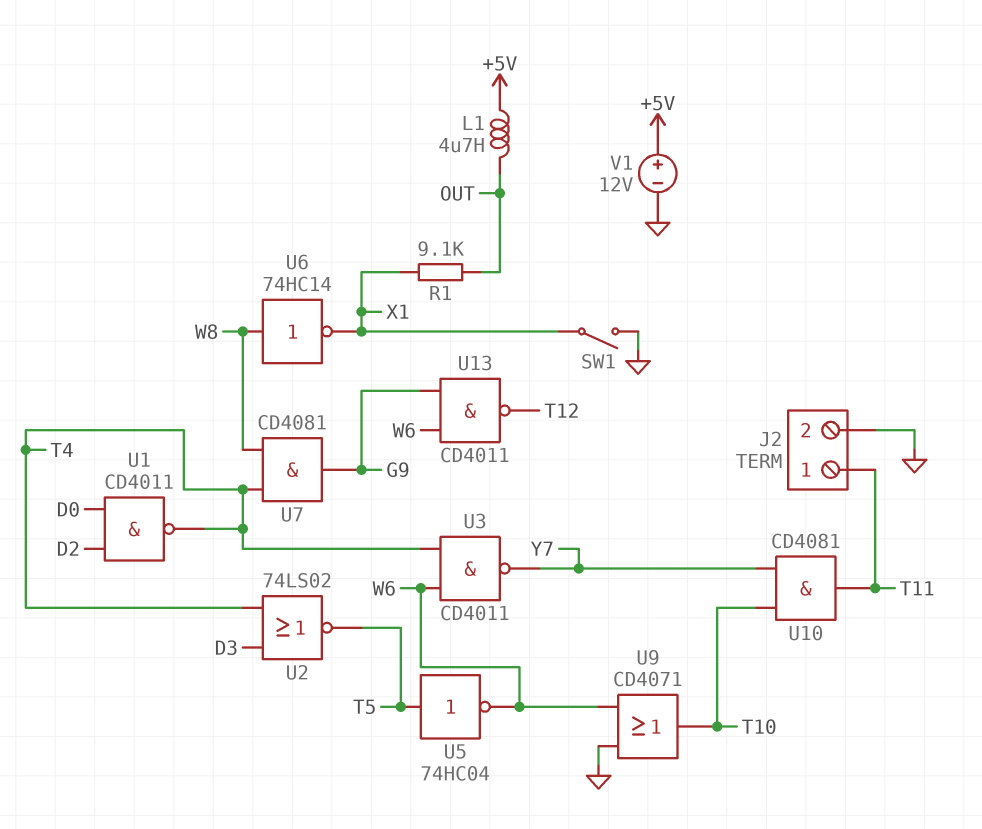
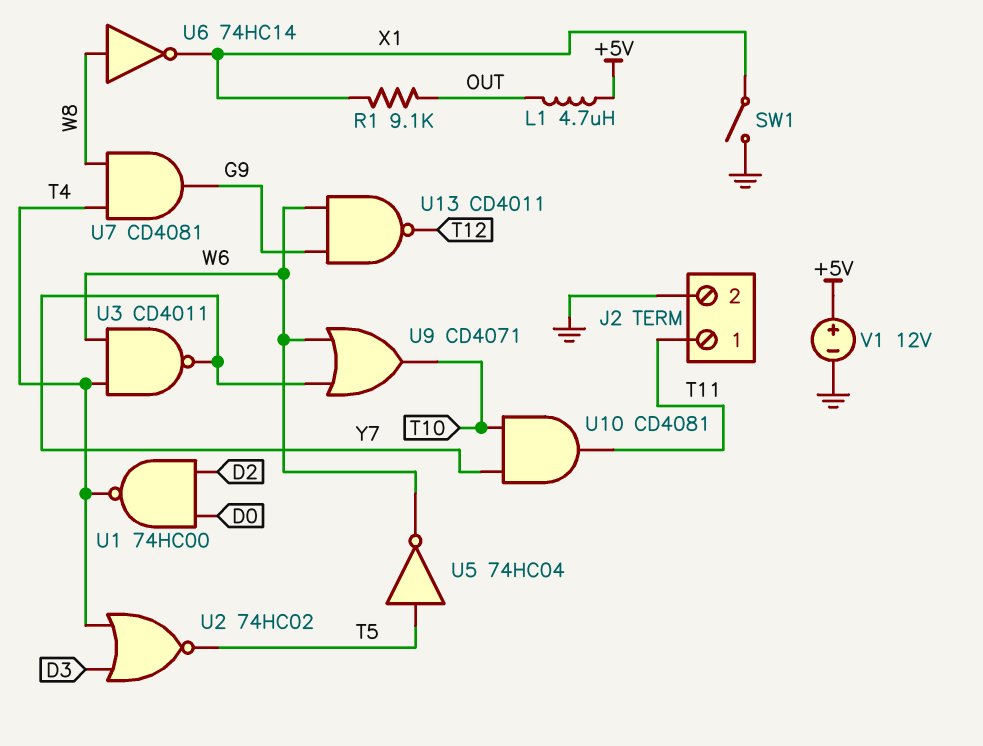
U1: NAND CD4011 (in D0, in D2, out T4) -> NAND 74HC00 (in D0, in D2, out T4)
U2: NOR 74LS02 (in D3, in T4, out T5) -> NOR 74HC02 (in D3, in T4, out T5)
U9: OR CD4071 (in GND, in W6, out T10) -> OR CD4071 (in W6, in Y7, out T10)

